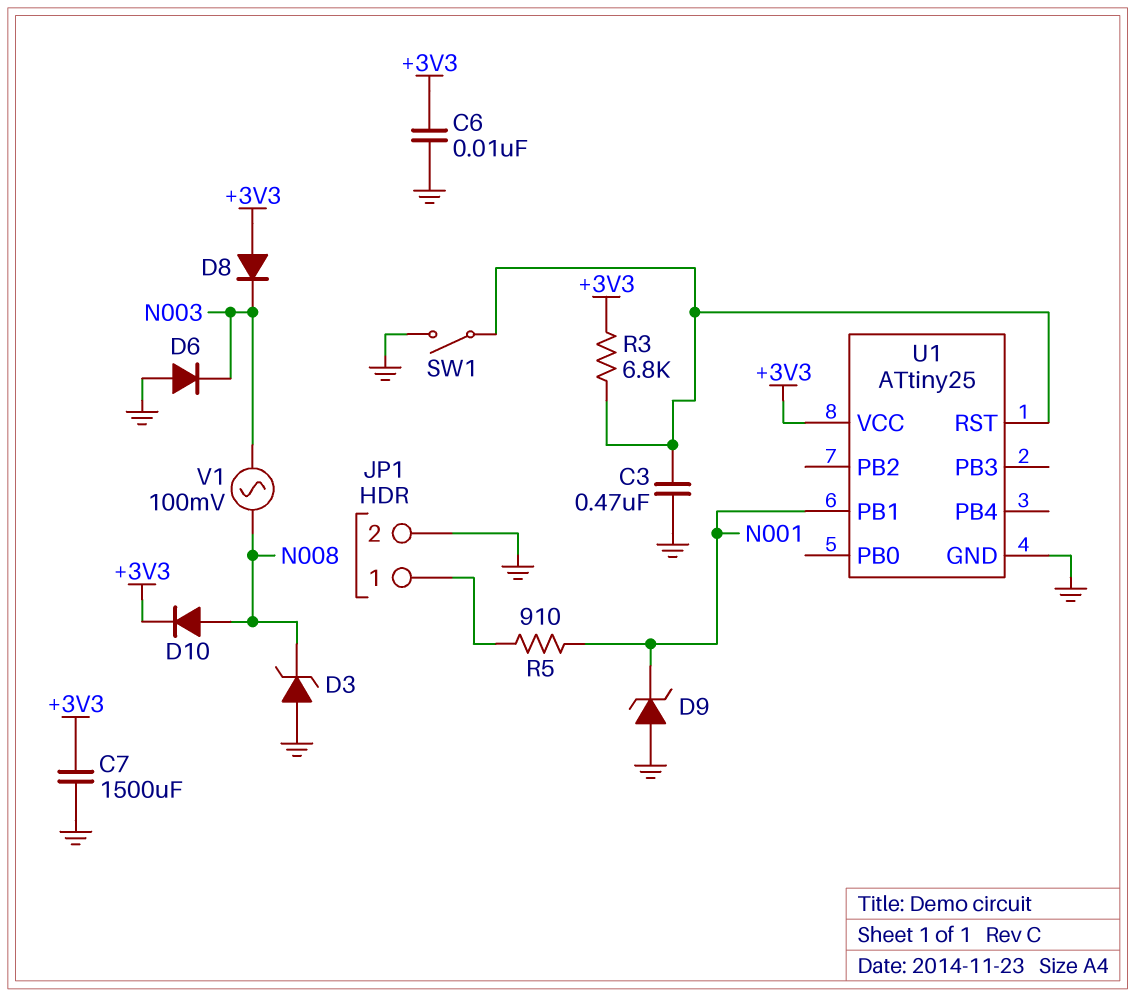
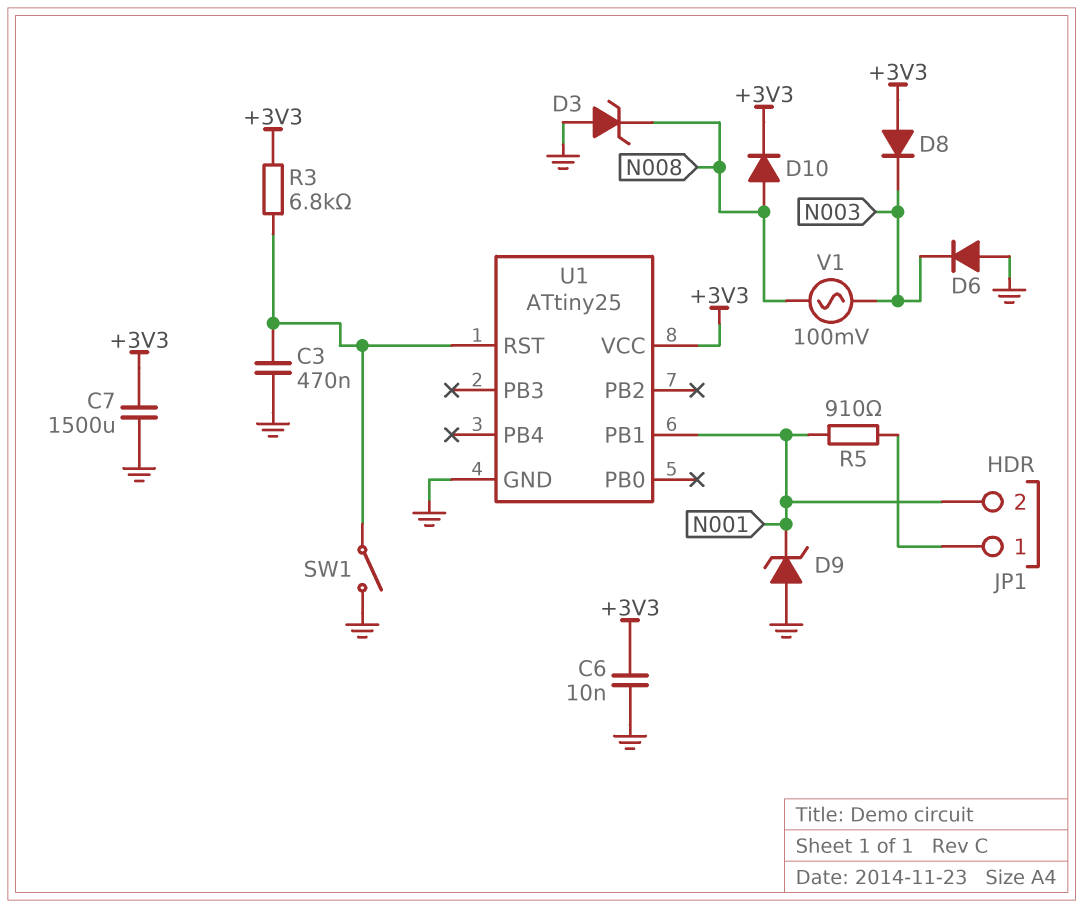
JP1 pin 2: GND -> N001

